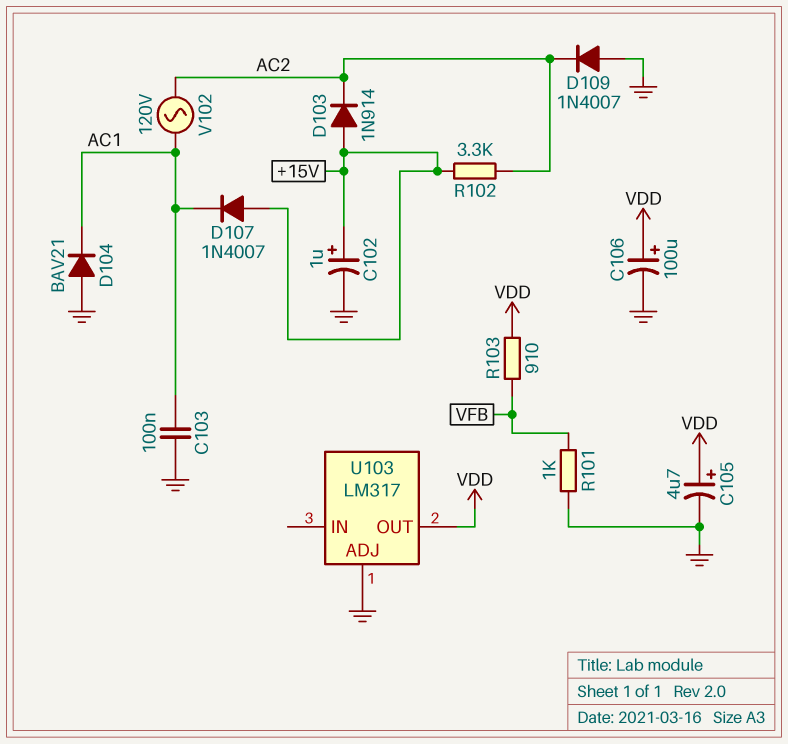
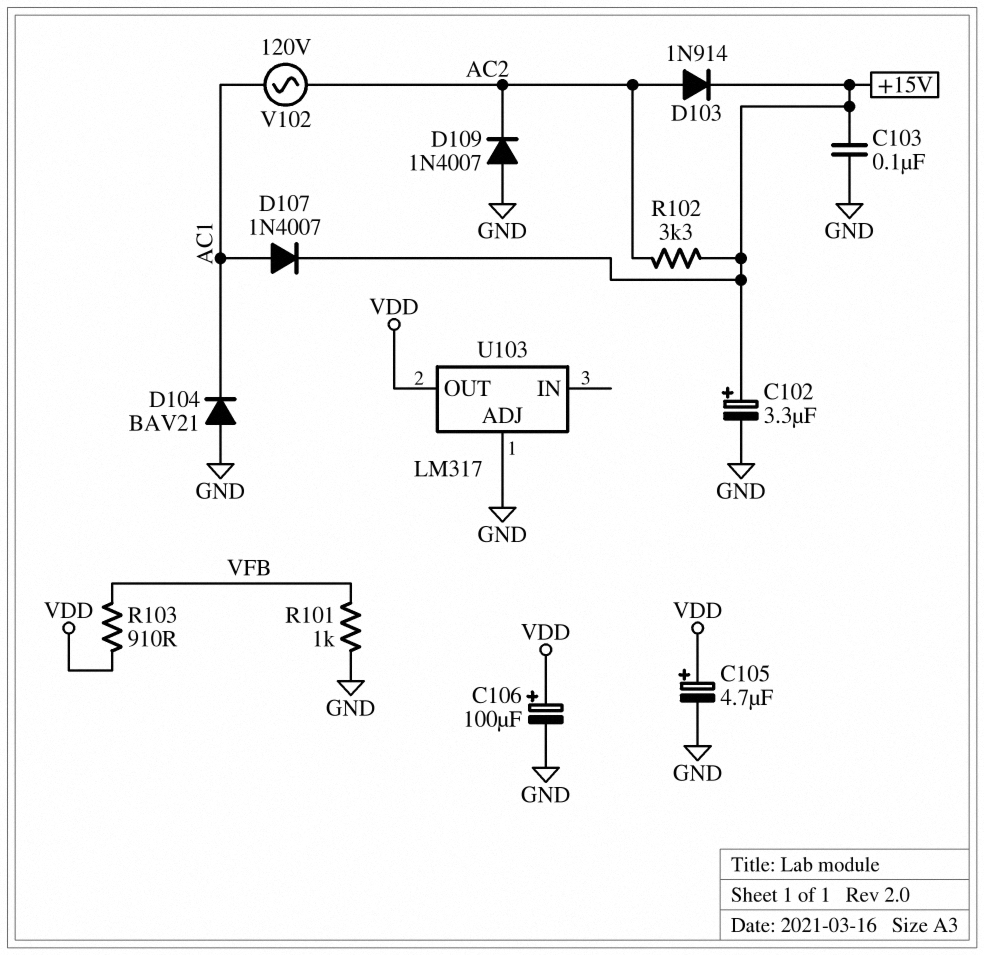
C102: 1uF (plus +15V, minus GND) -> 3.3uF (plus +15V, minus GND)
C103: 100nF (AC1, GND) -> 100nF (+15V, GND)
D103: diode 1N914 (A +15V, K AC2) -> diode 1N914 (A AC2, K +15V)
D107: diode 1N4007 (A +15V, K AC1) -> diode 1N4007 (A AC1, K +15V)

